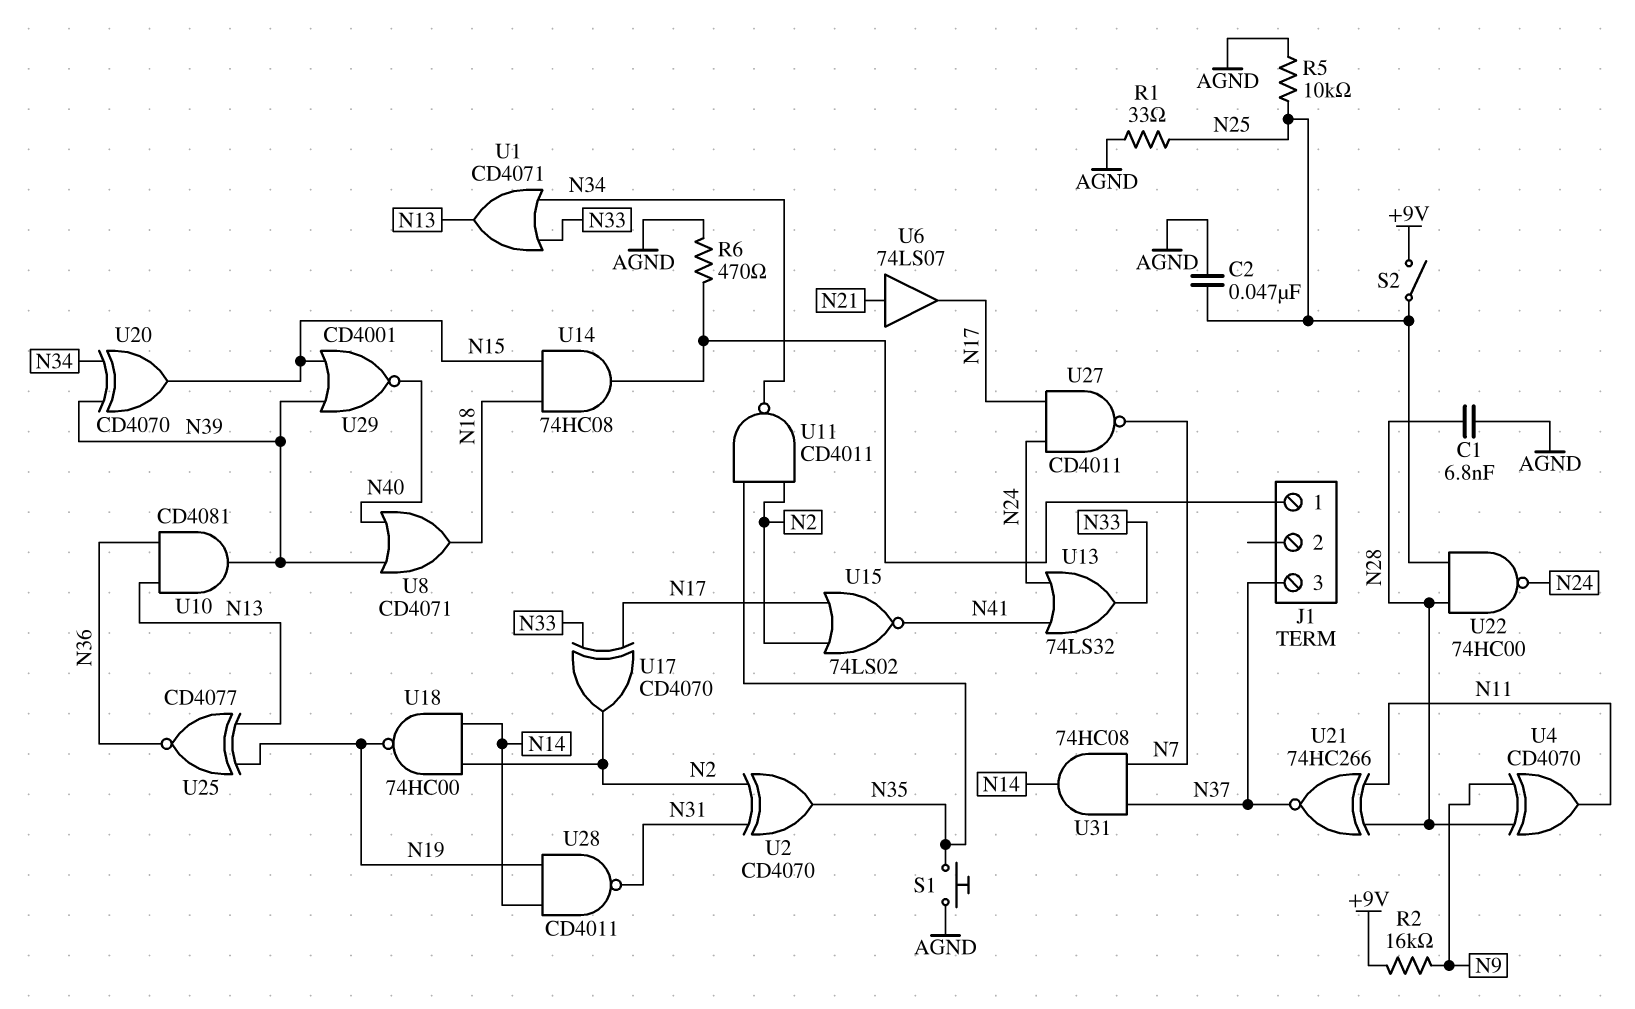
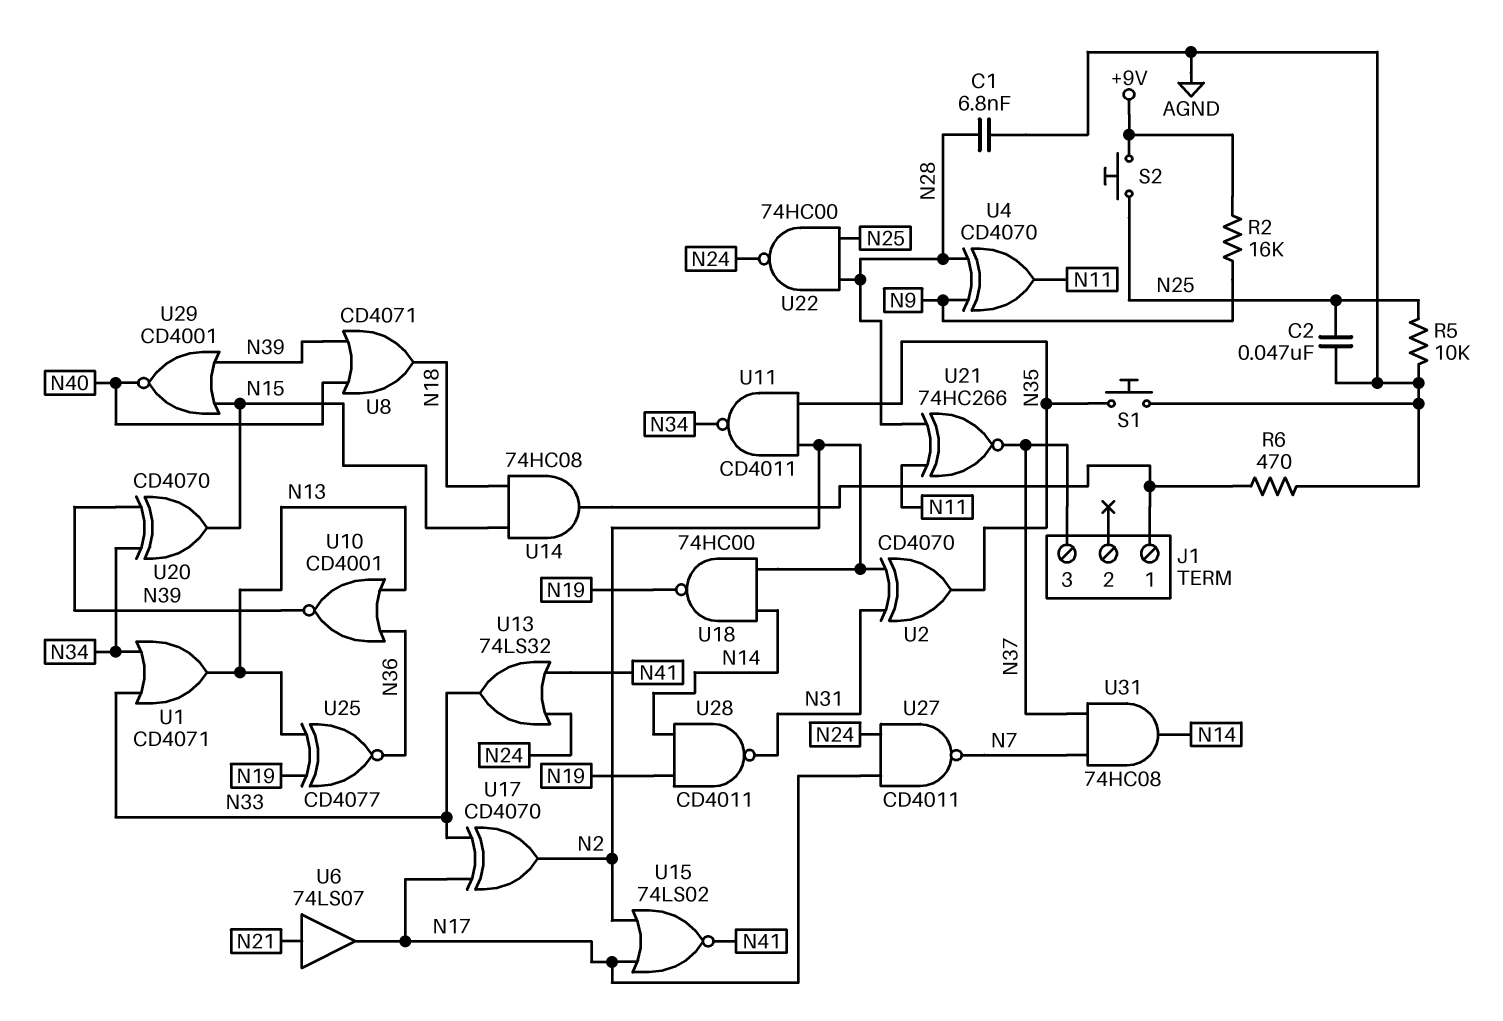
R1: 33 (AGND, N25) -> none
S2: switch (+9V, N25) -> button (+9V, N25)
U10: AND CD4081 (in N13, in N36, out N39) -> NOR CD4001 (in N13, in N36, out N39)

